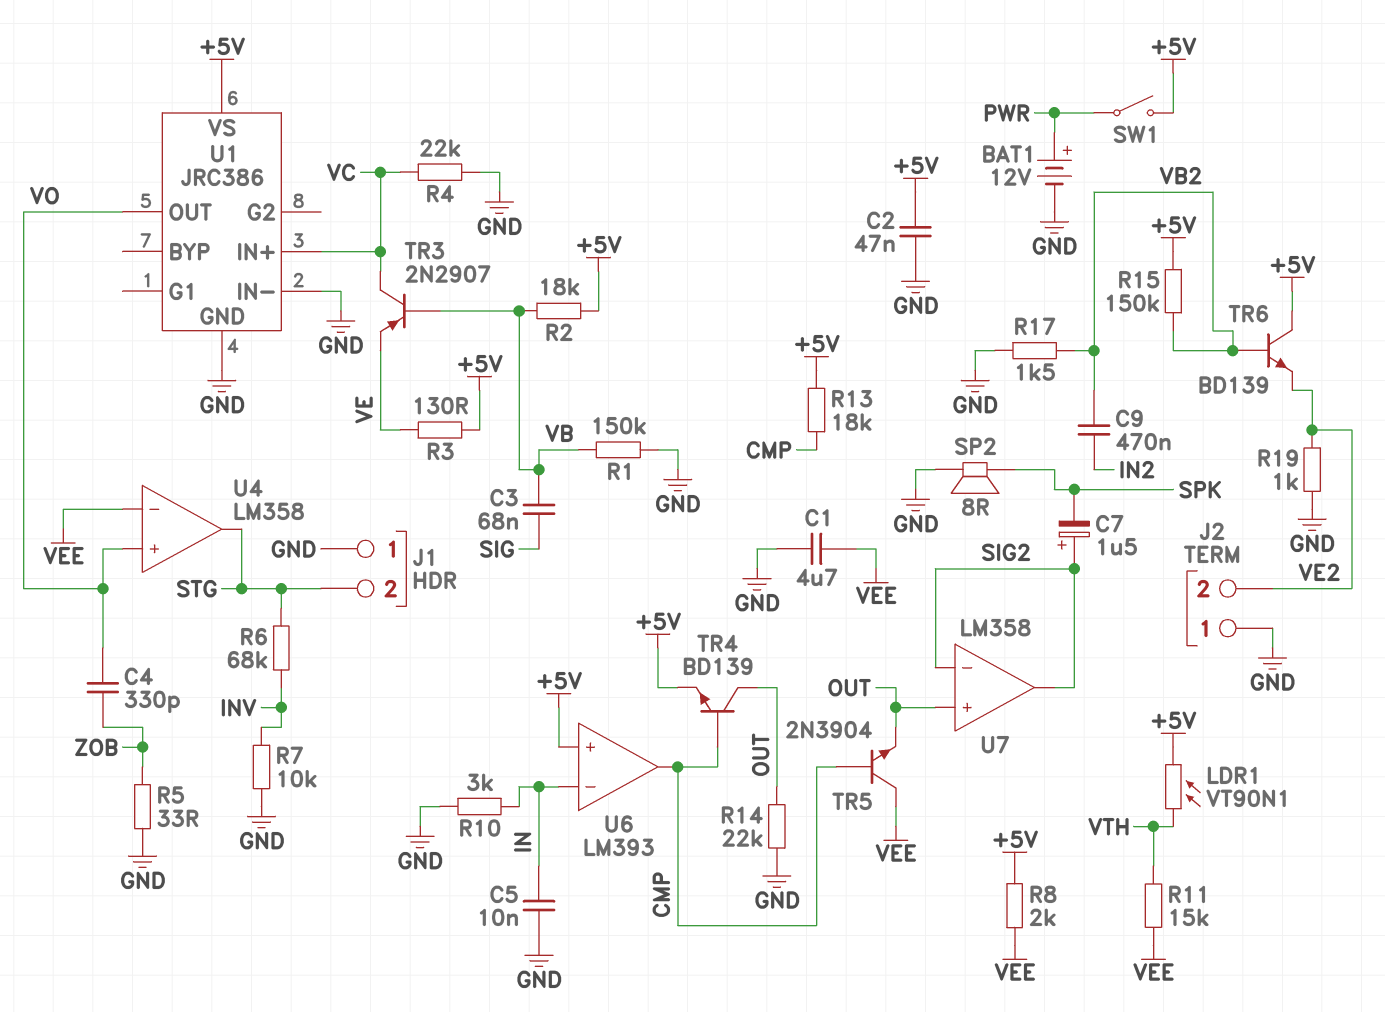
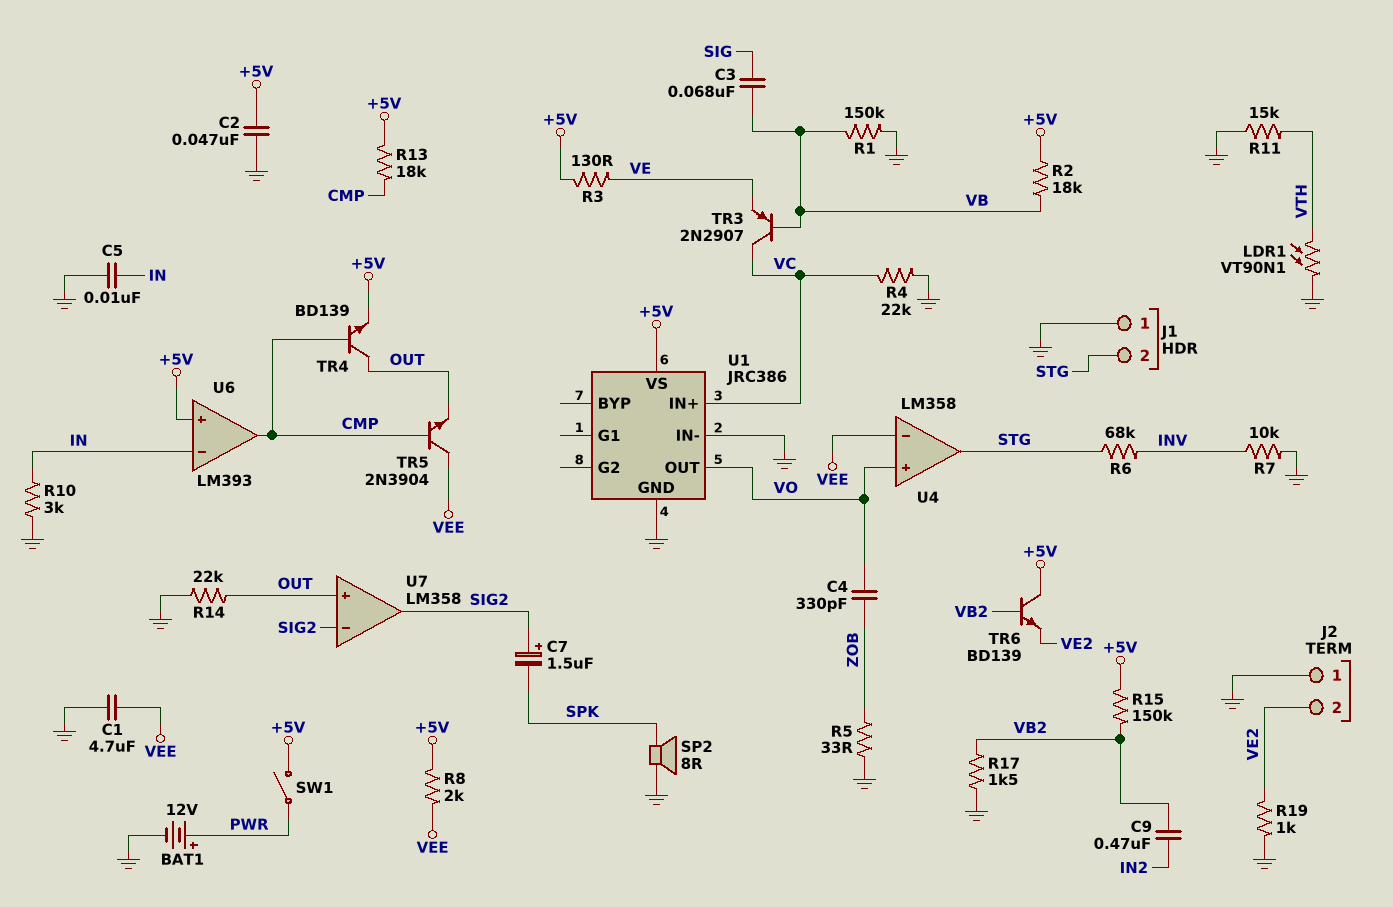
LDR1: VT90N1 (+5V, VTH) -> VT90N1 (GND, VTH)
R11: 15k (VEE, VTH) -> 15k (GND, VTH)

